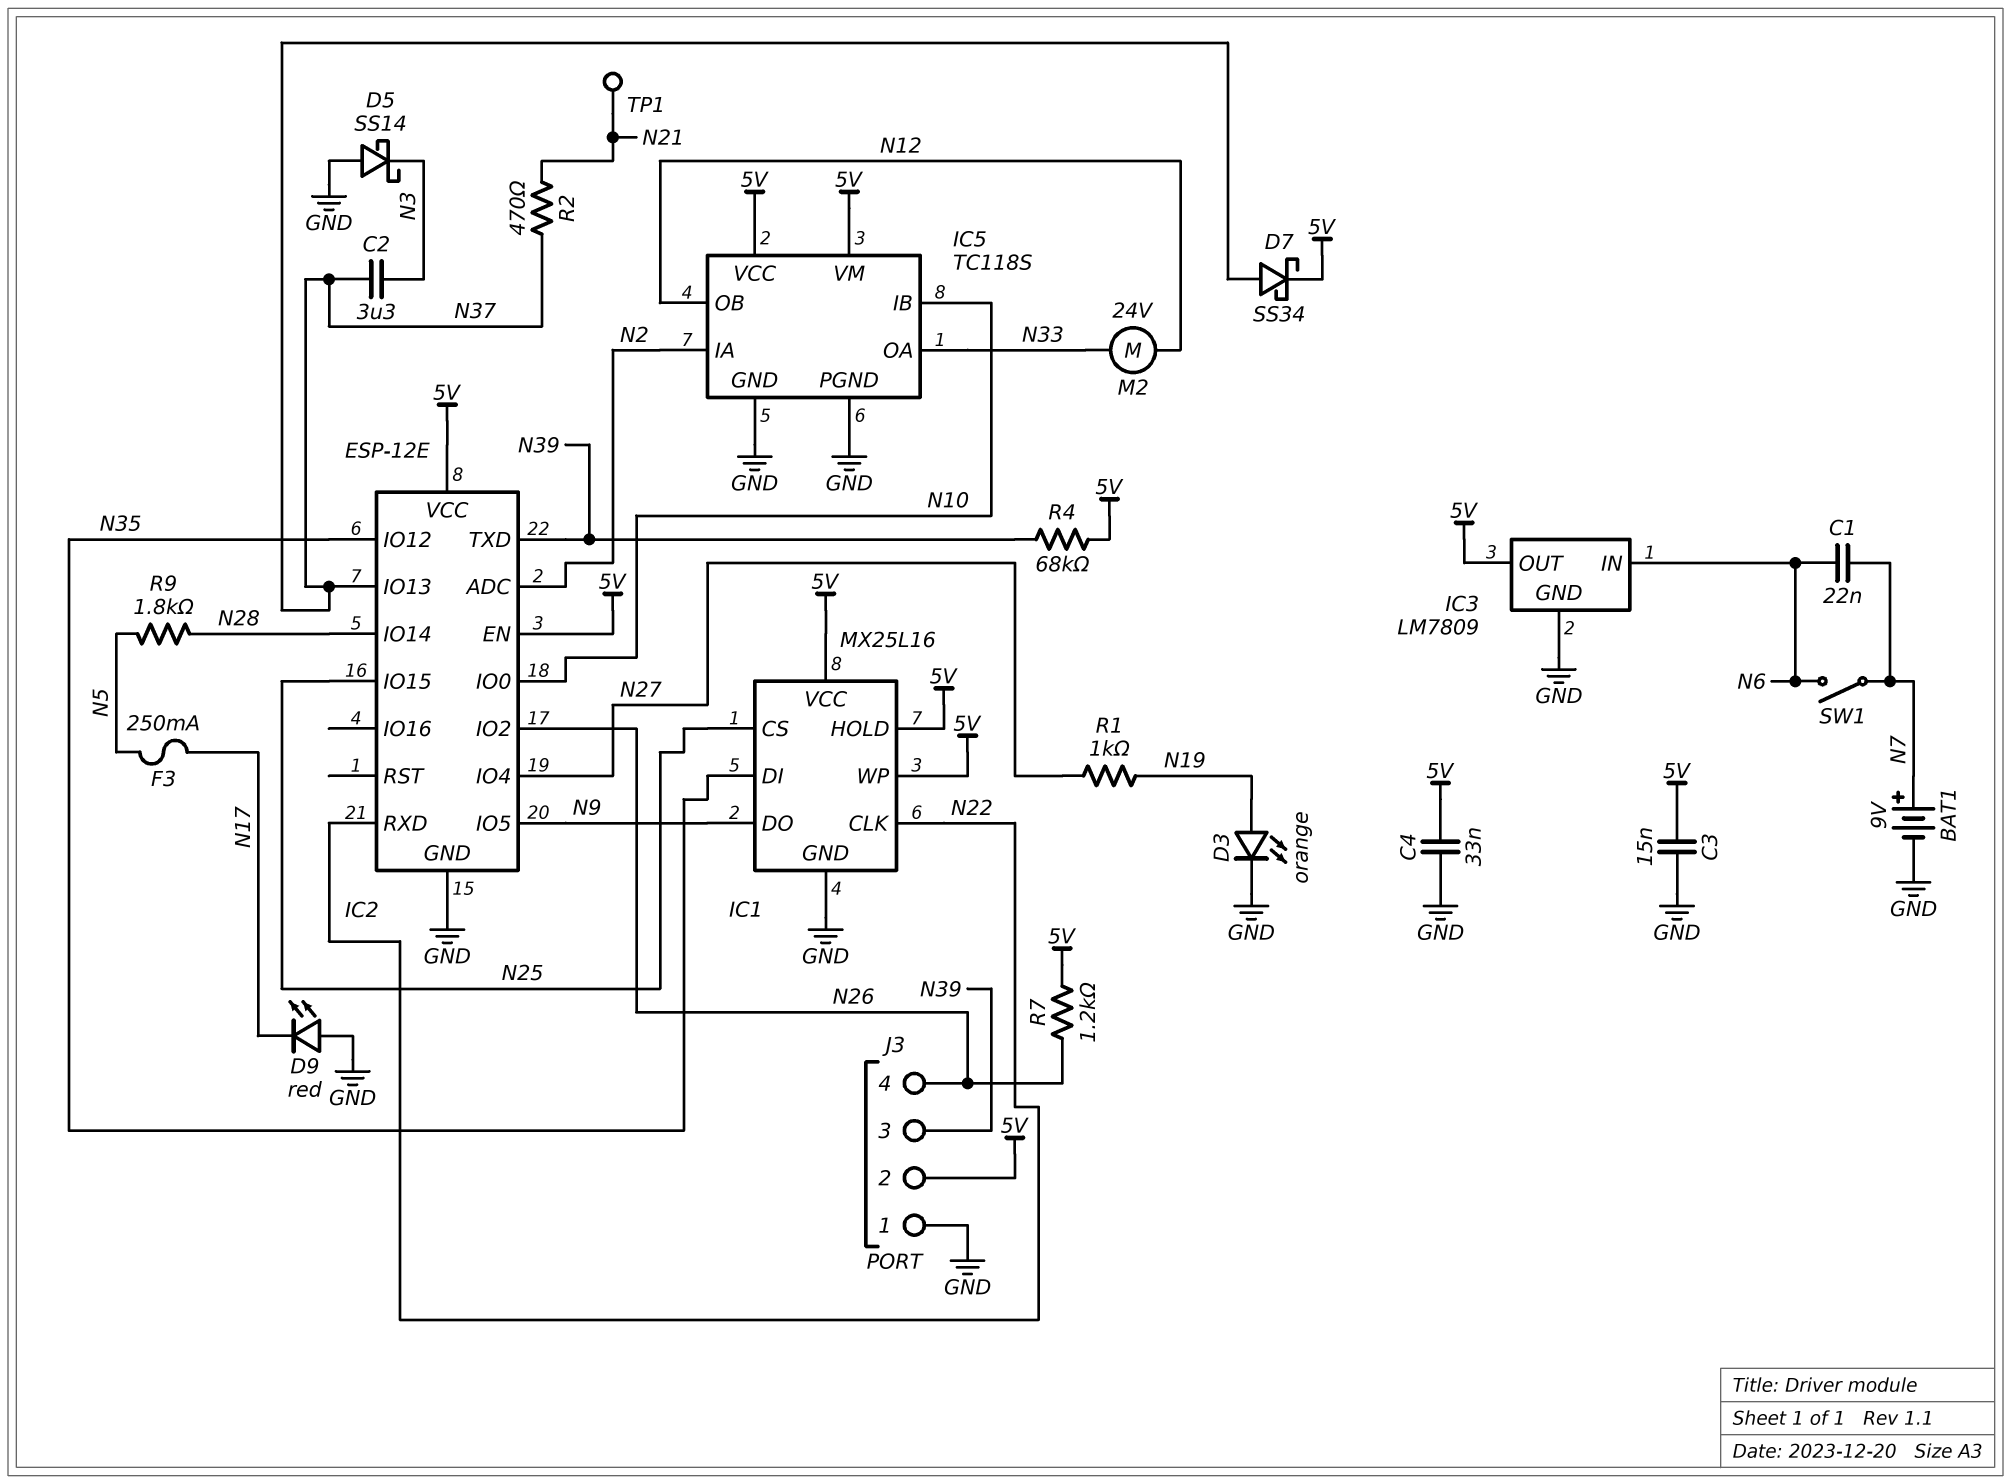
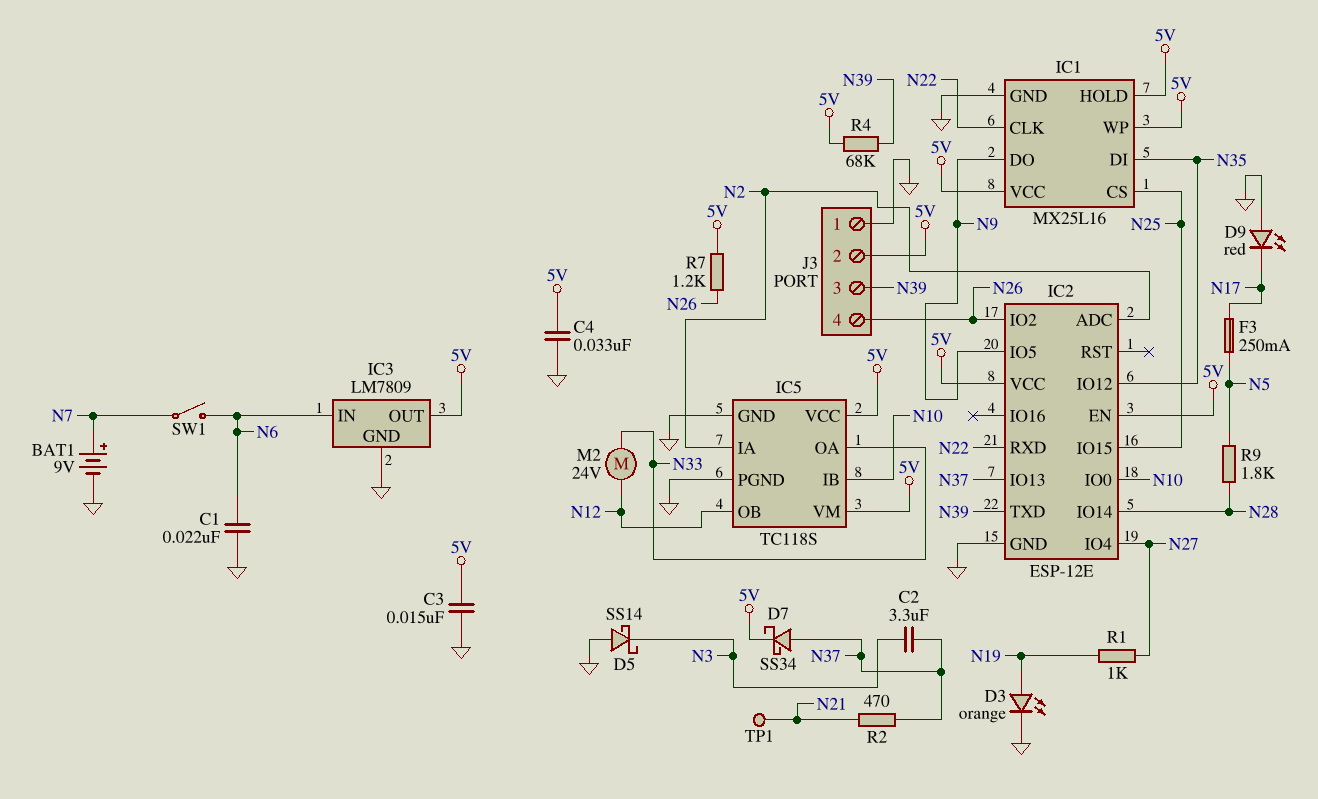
C1: 22nF (N6, N7) -> 22nF (GND, N6)

